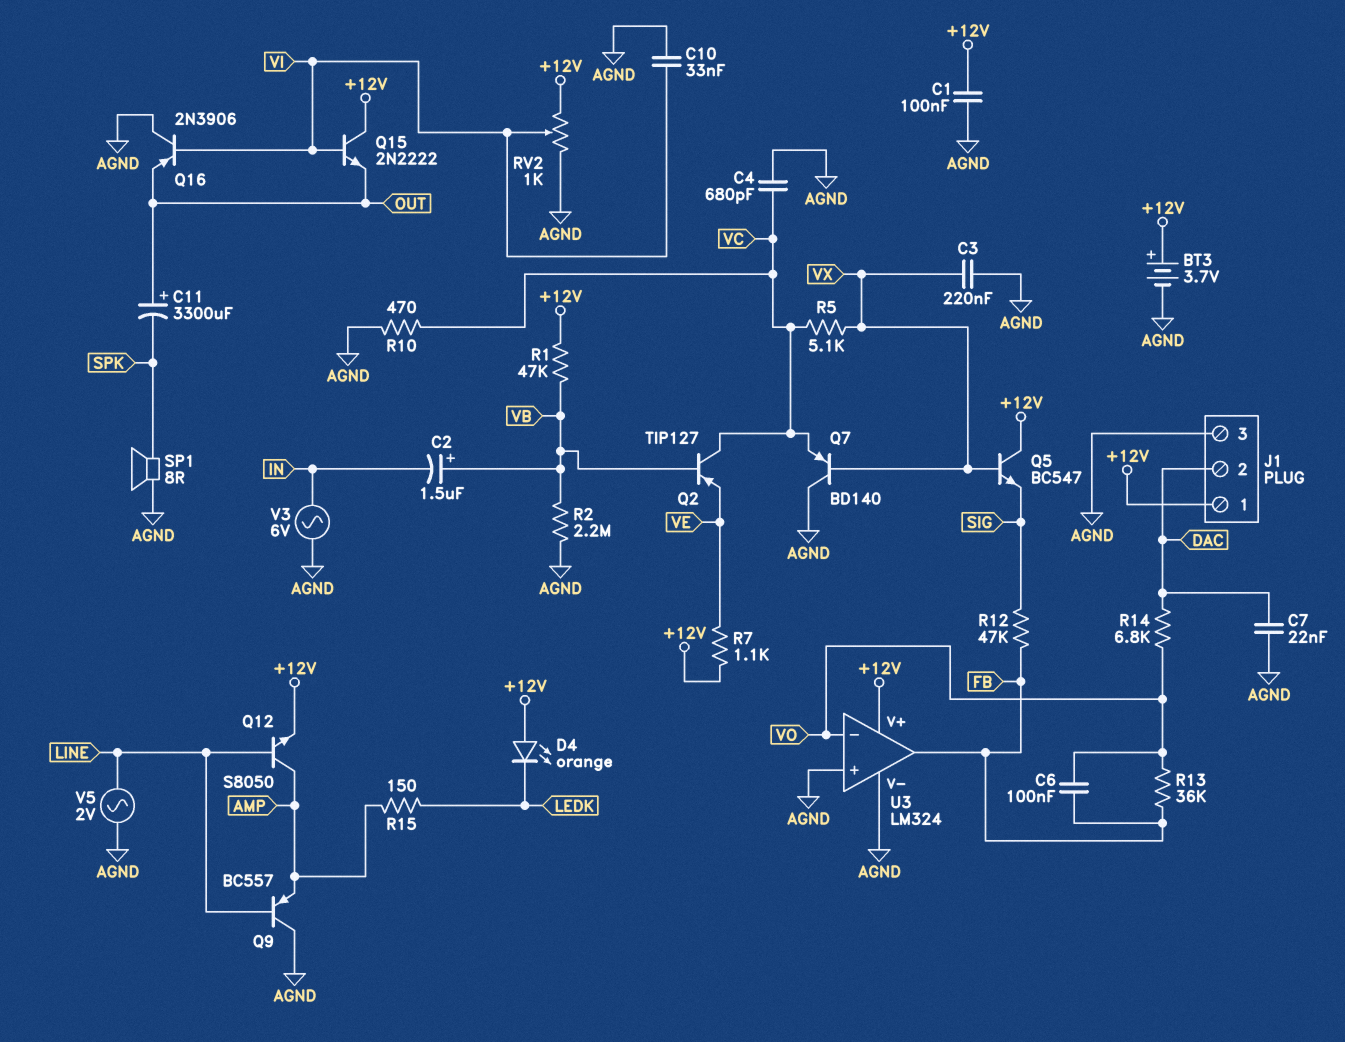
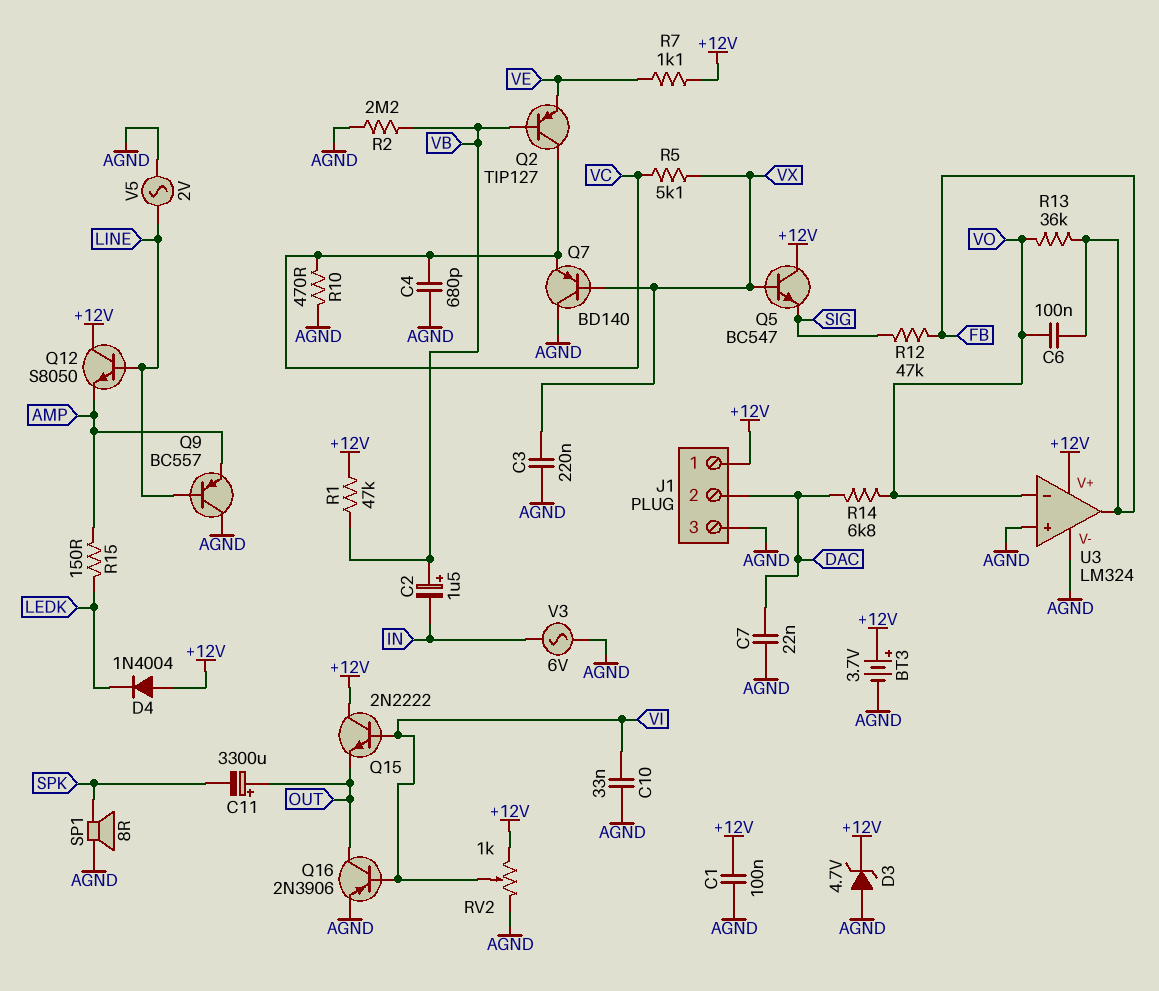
D3: none -> zener 4.7V (A AGND, K +12V)
D4: LED orange (A +12V, K LEDK) -> diode 1N4004 (A +12V, K LEDK)
Q12: NPN S8050 (B LINE, C AMP, E +12V) -> NPN S8050 (B LINE, C +12V, E AMP)
Q16: PNP 2N3906 (B VI, C AGND, E OUT) -> PNP 2N3906 (B VI, C OUT, E AGND)

